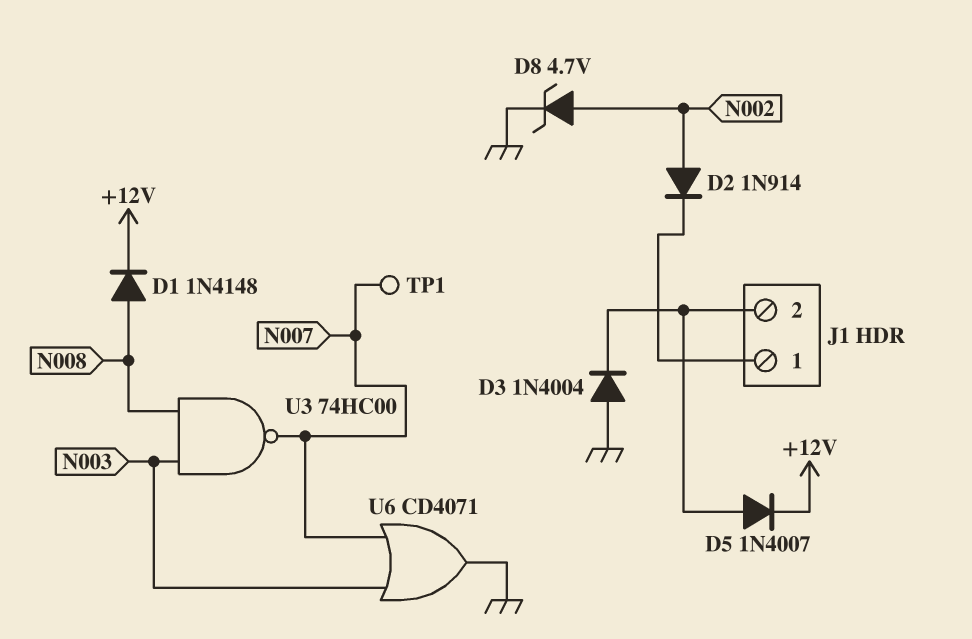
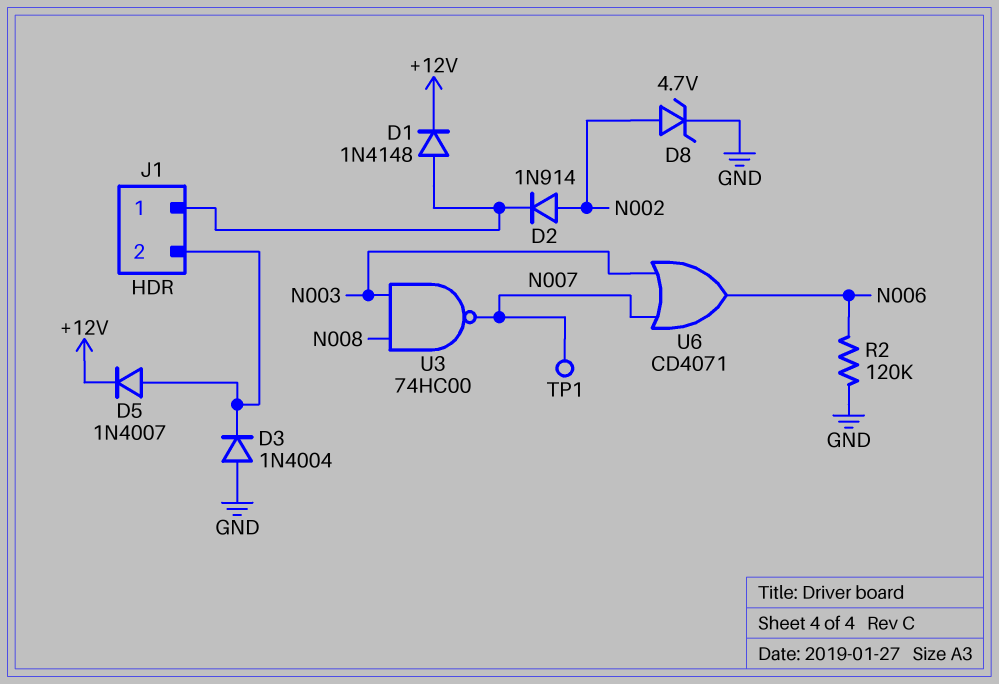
D1: diode 1N4148 (A N008, K +12V) -> diode 1N4148 (A J1/1, K +12V)
R2: none -> 120k (GND, N006)
U6: OR CD4071 (in N003, in N007, out GND) -> OR CD4071 (in N003, in N007, out N006)

